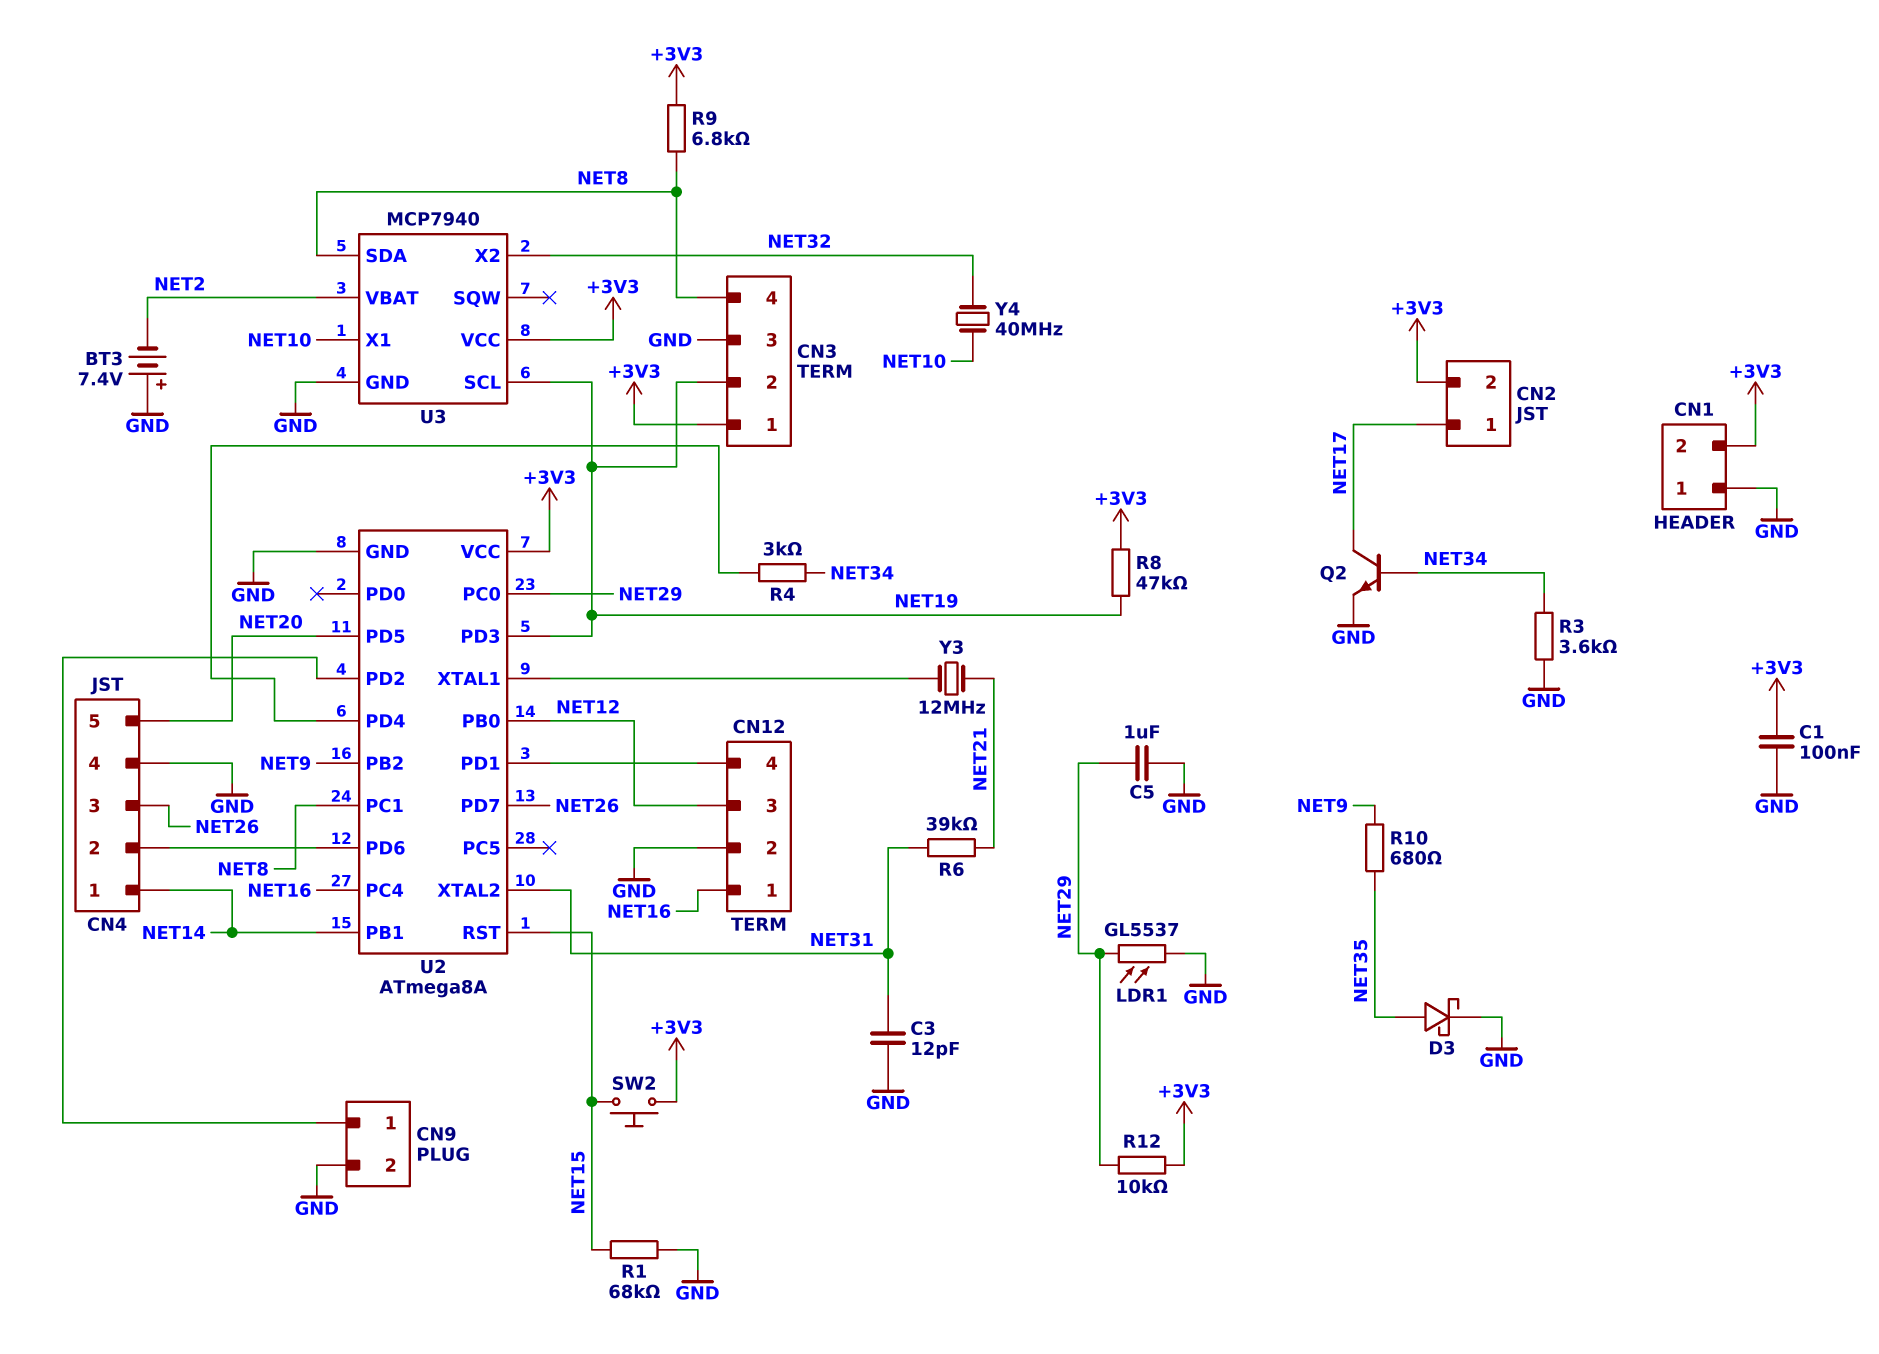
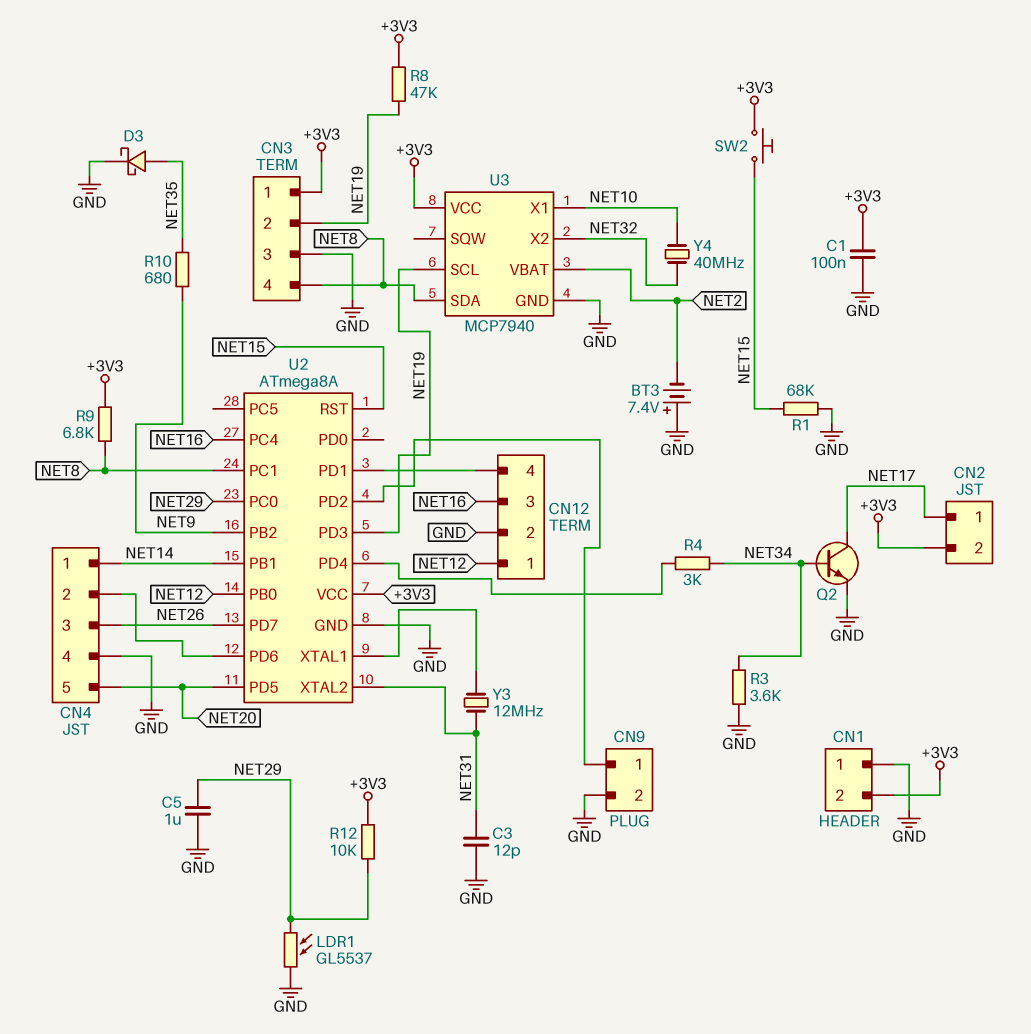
CN12 pin 1: NET16 -> NET12
CN12 pin 3: NET12 -> NET16
R6: 39k (NET21, NET31) -> none
Y3: 12MHz (NET21, U2/XTAL1) -> 12MHz (NET31, U2/XTAL1)

